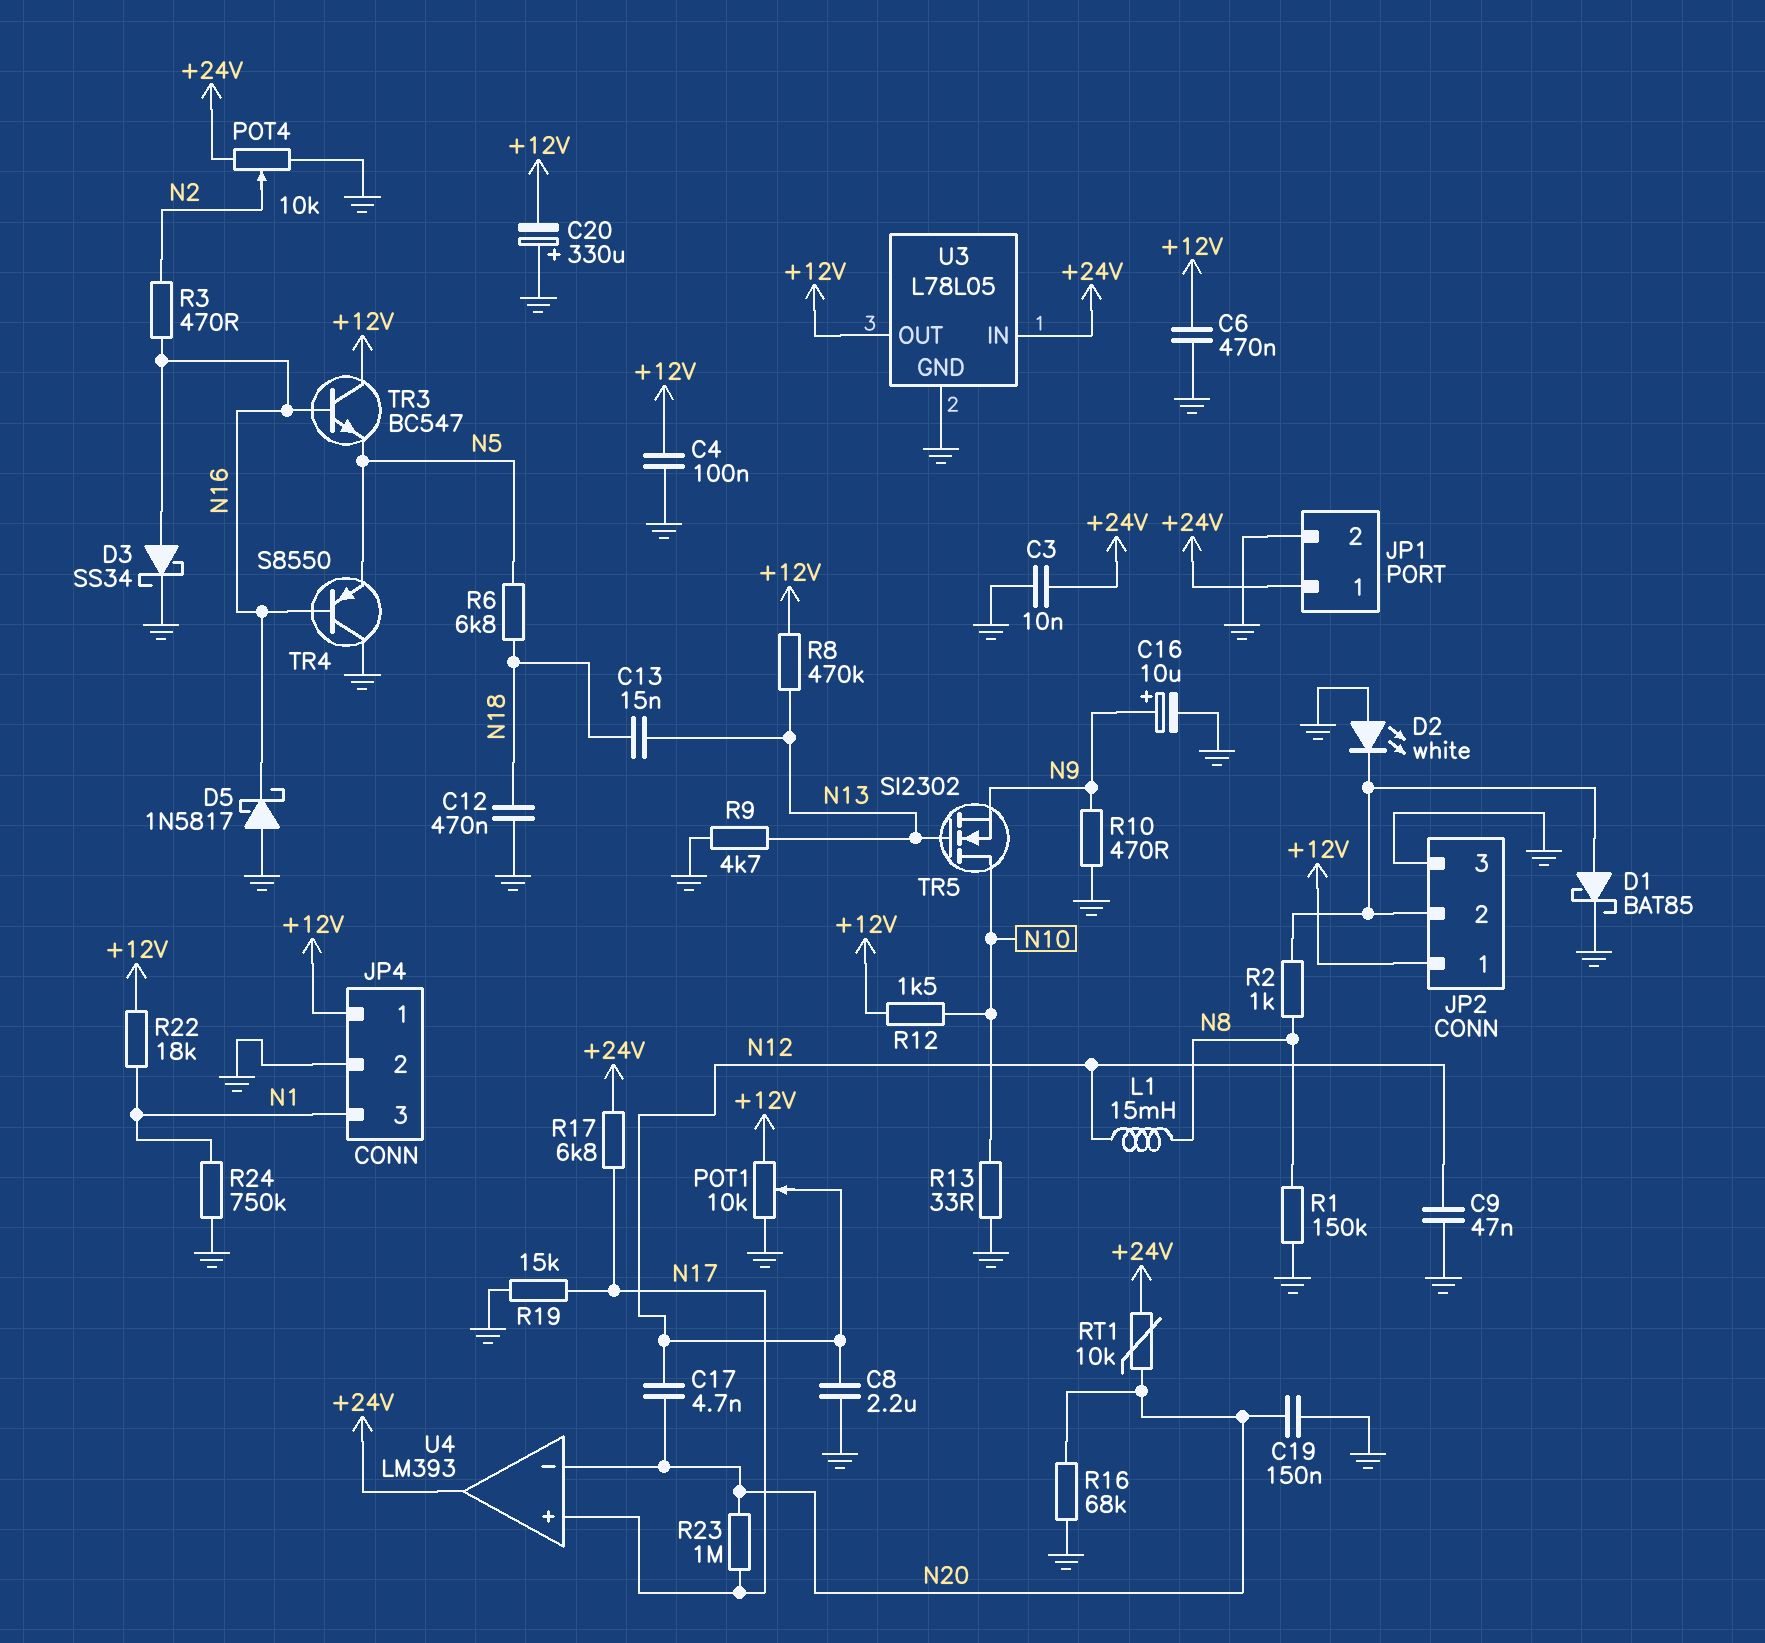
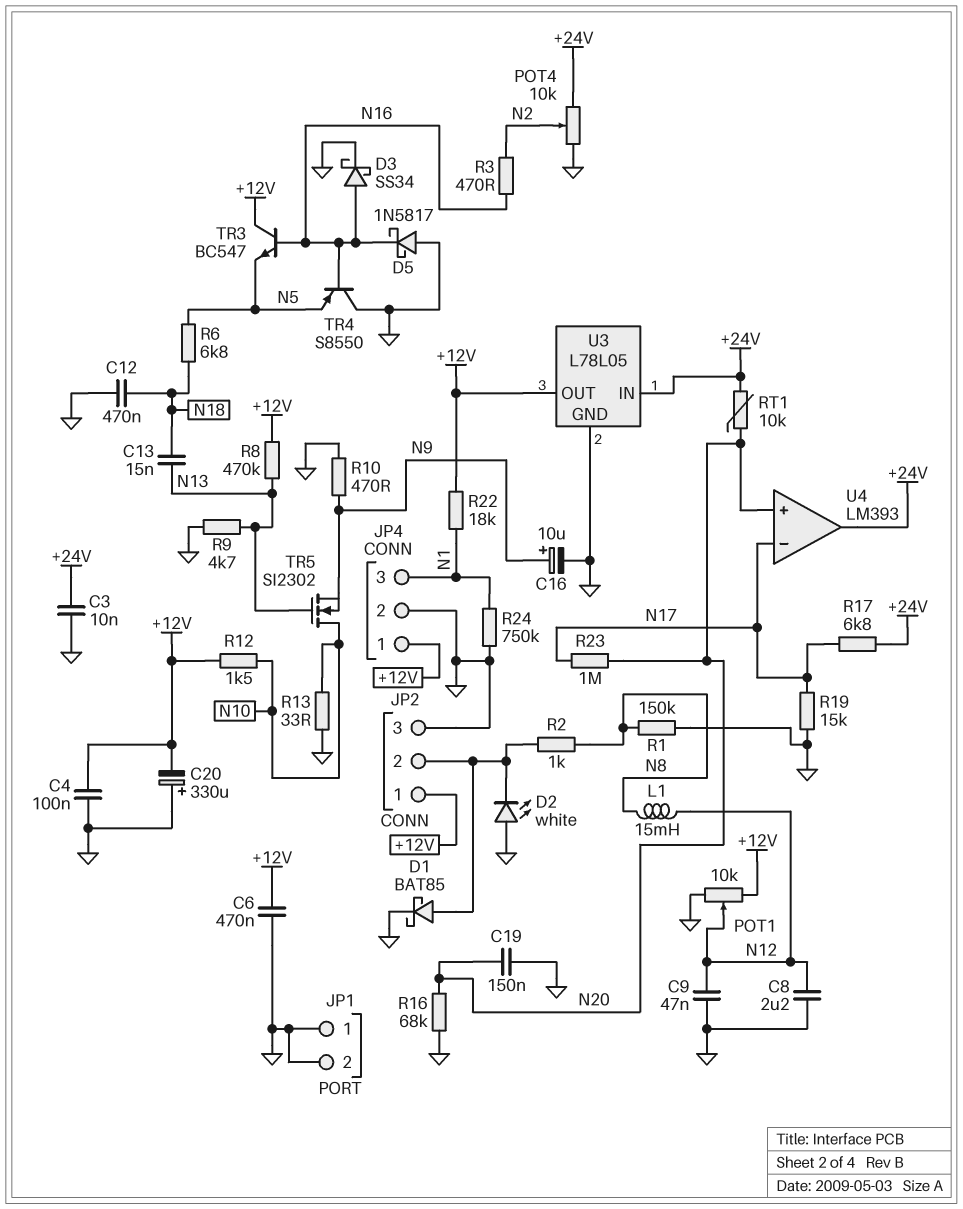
C17: 4.7nF (N12, N20) -> none
JP1 pin 1: +24V -> GND
U4 pin in+: N17 -> N20
U4 pin in-: N20 -> N17

